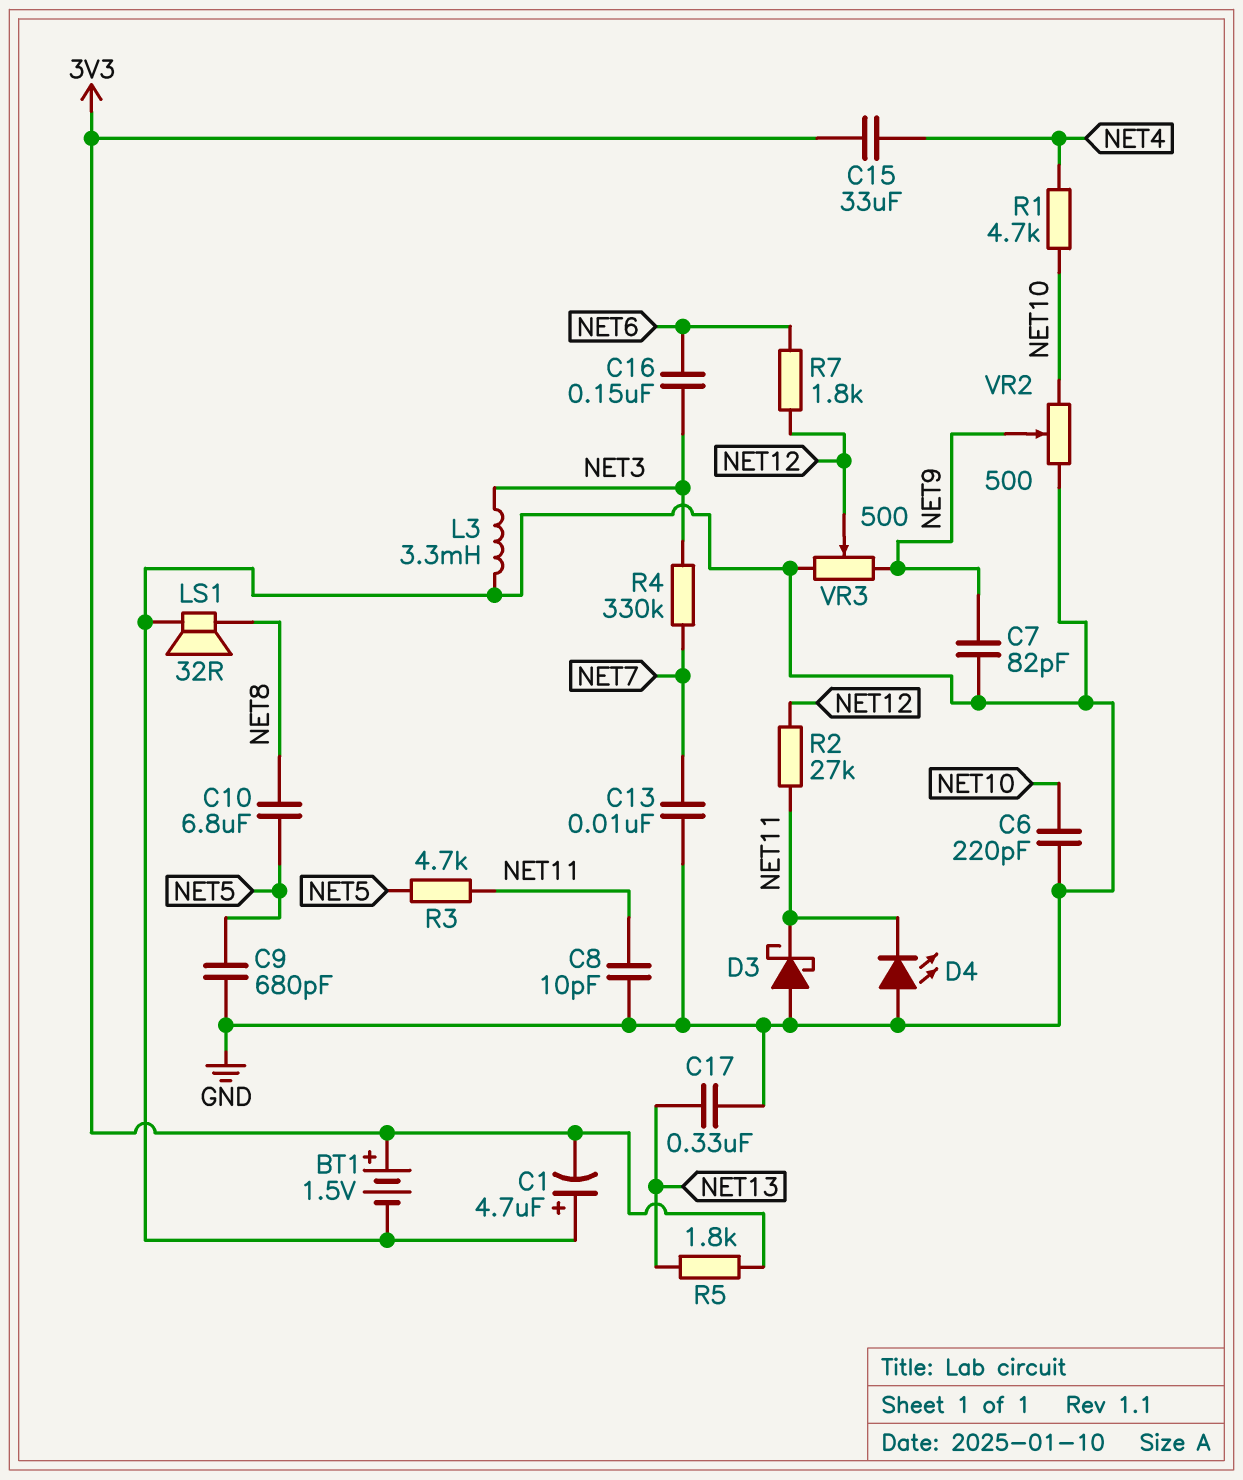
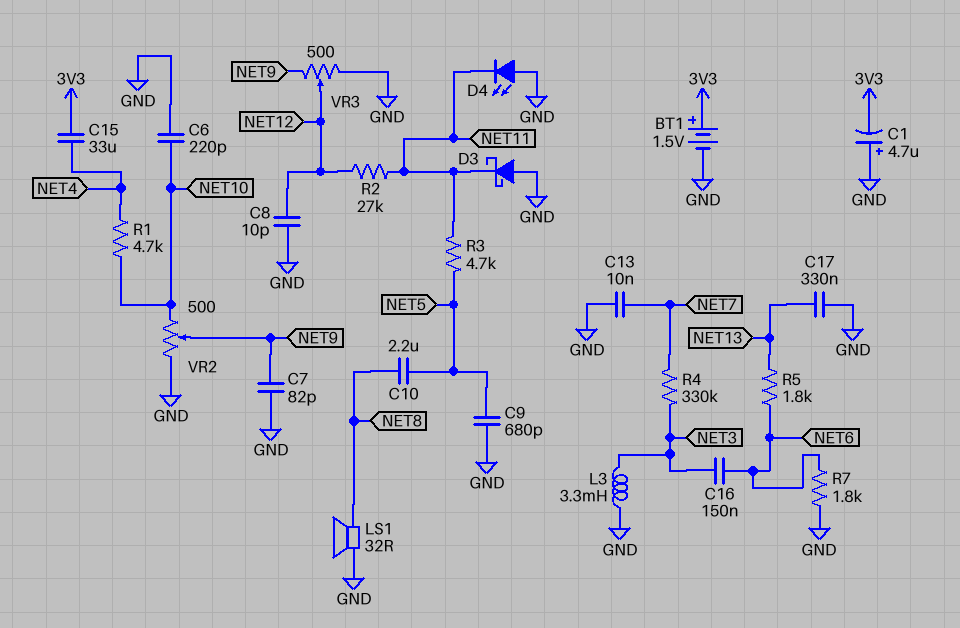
C8: 10pF (GND, NET11) -> 10pF (GND, NET12)
C10: 6.8uF (NET5, NET8) -> 2.2uF (NET5, NET8)
R5: 1.8k (3V3, NET13) -> 1.8k (NET6, NET13)
R7: 1.8k (NET6, NET12) -> 1.8k (GND, NET6)

